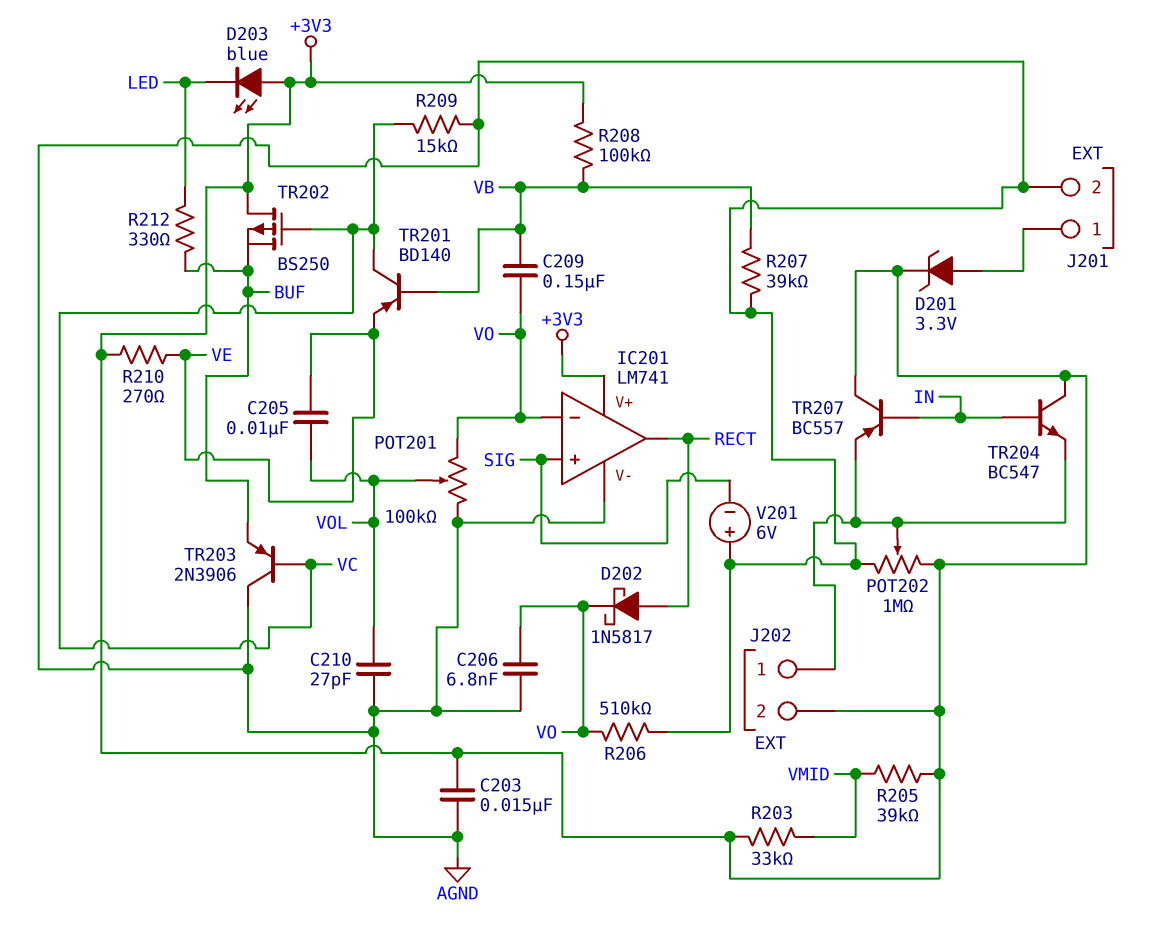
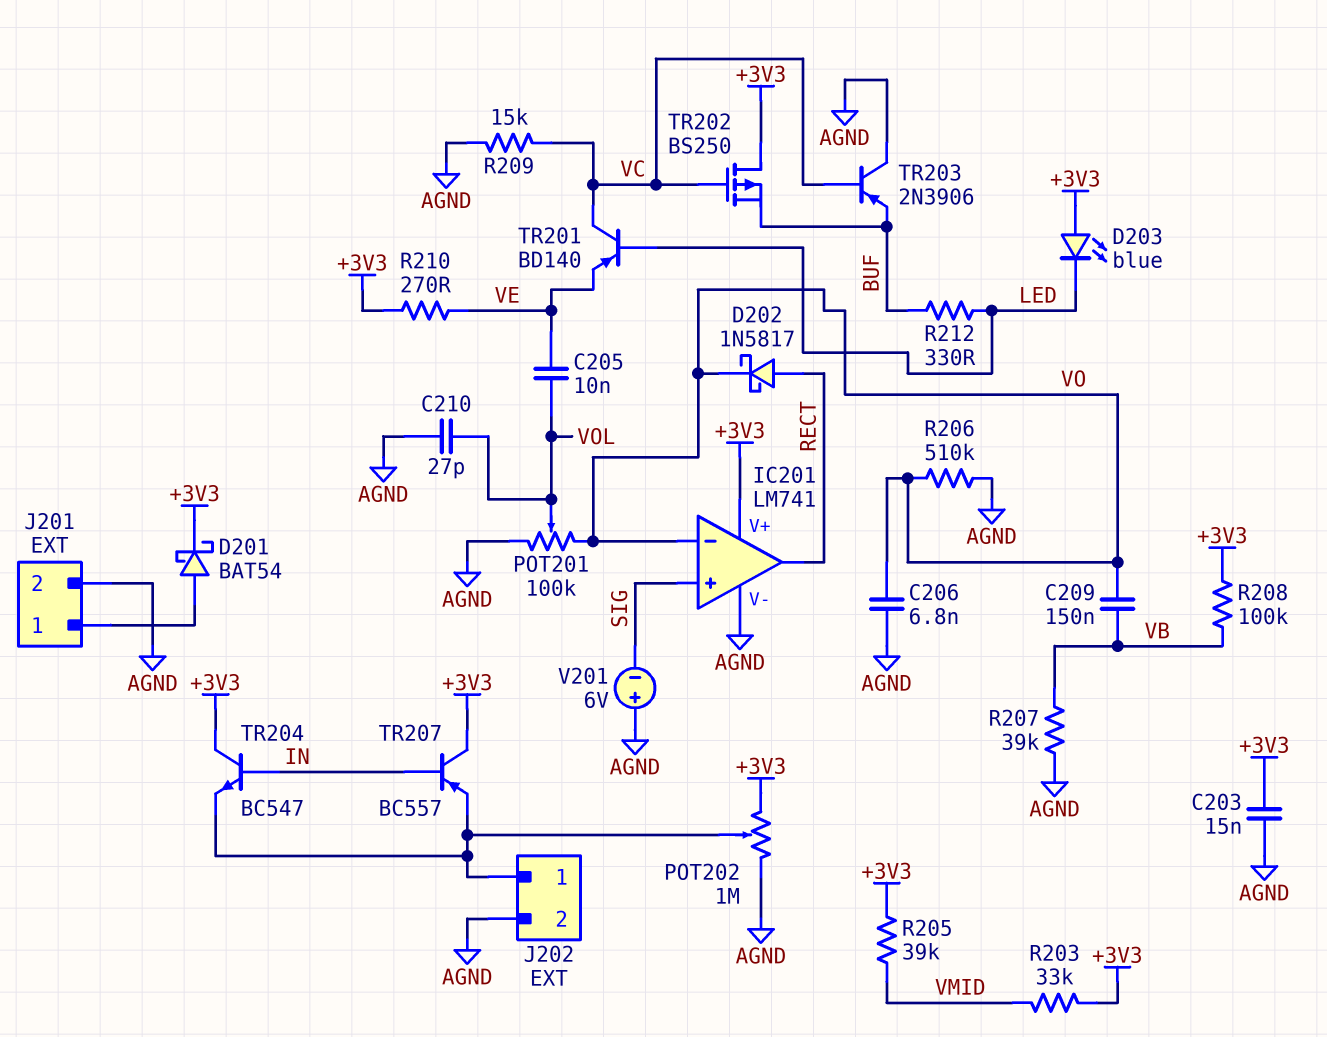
D201: zener 3.3V (A J201/1, K +3V3) -> schottky BAT54 (A J201/1, K +3V3)
J202 pin 2: +3V3 -> AGND
TR201: PNP BD140 (B VB, C VC, E VE) -> PNP BD140 (B LED, C VC, E VE)

